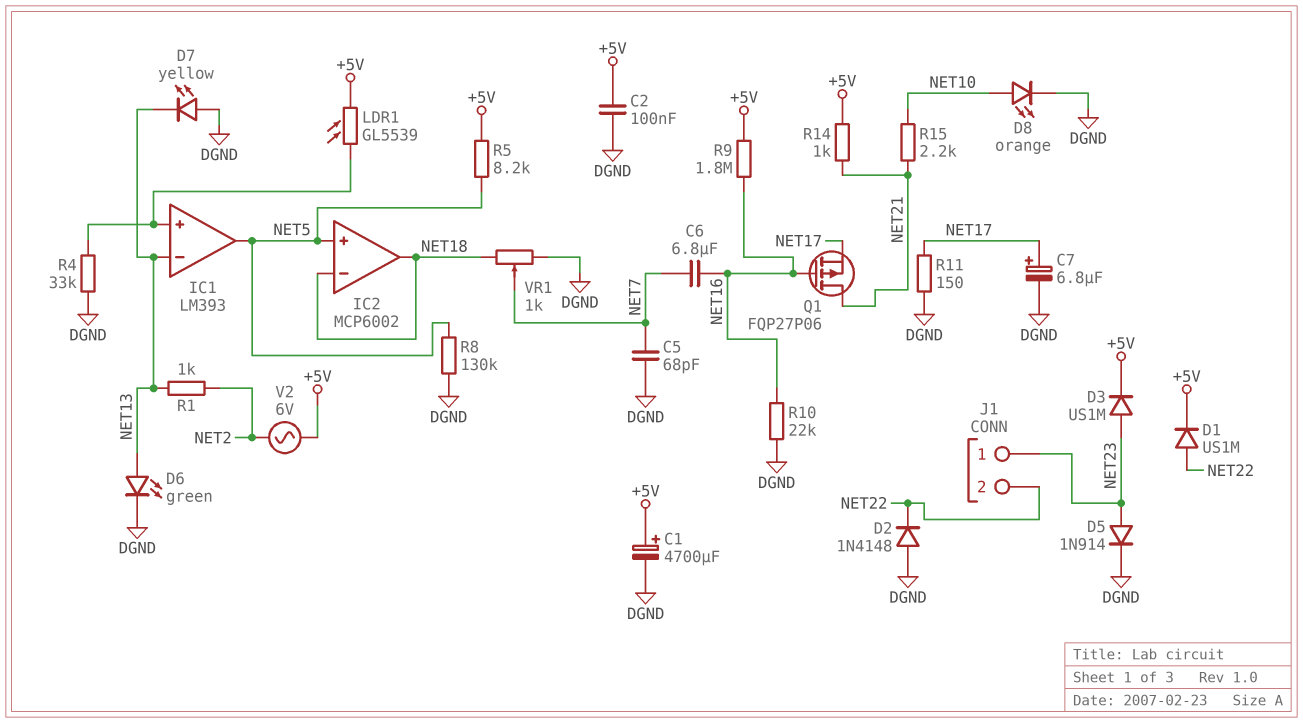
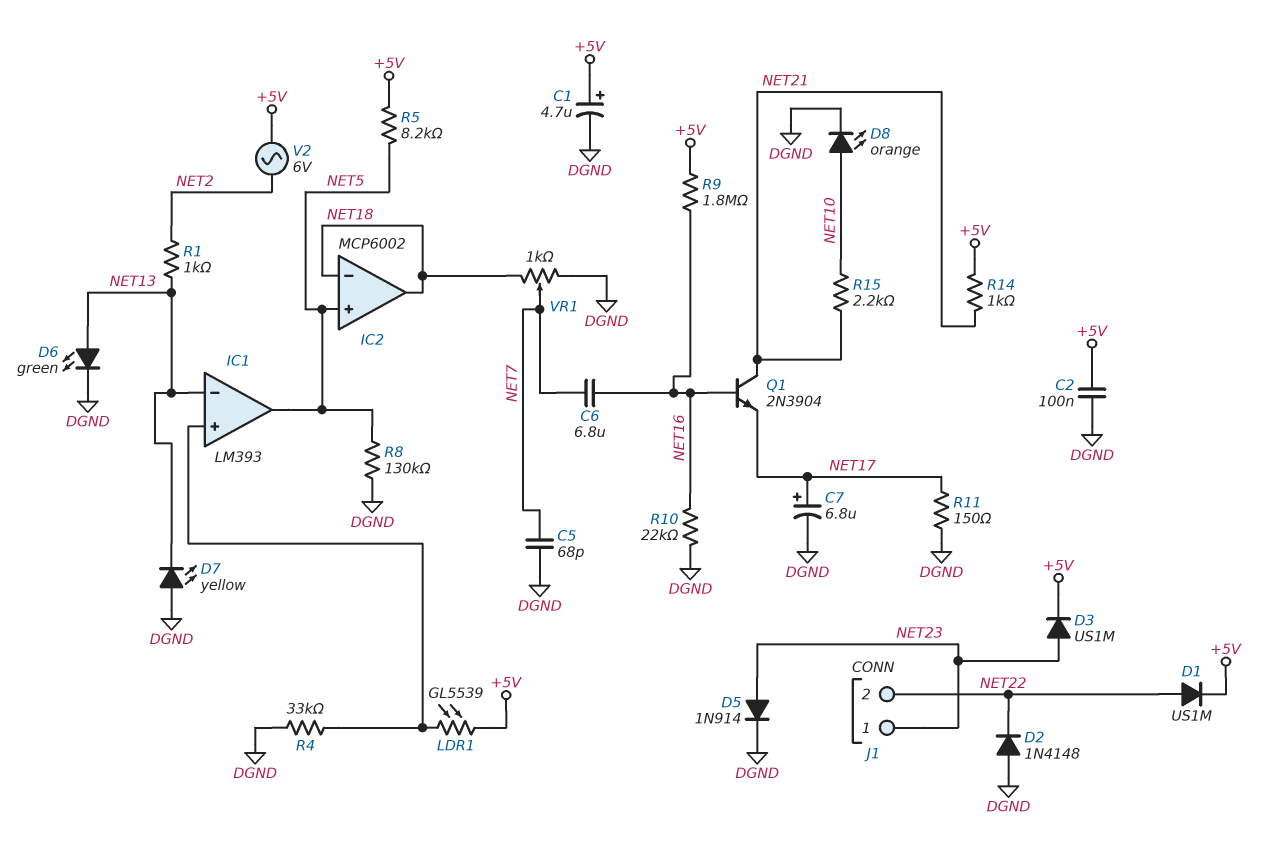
C1: 4700uF (plus +5V, minus DGND) -> 4.7uF (plus +5V, minus DGND)
Q1: PMOS FQP27P06 (G NET16, D NET21, S NET17) -> NPN 2N3904 (B NET16, C NET21, E NET17)

